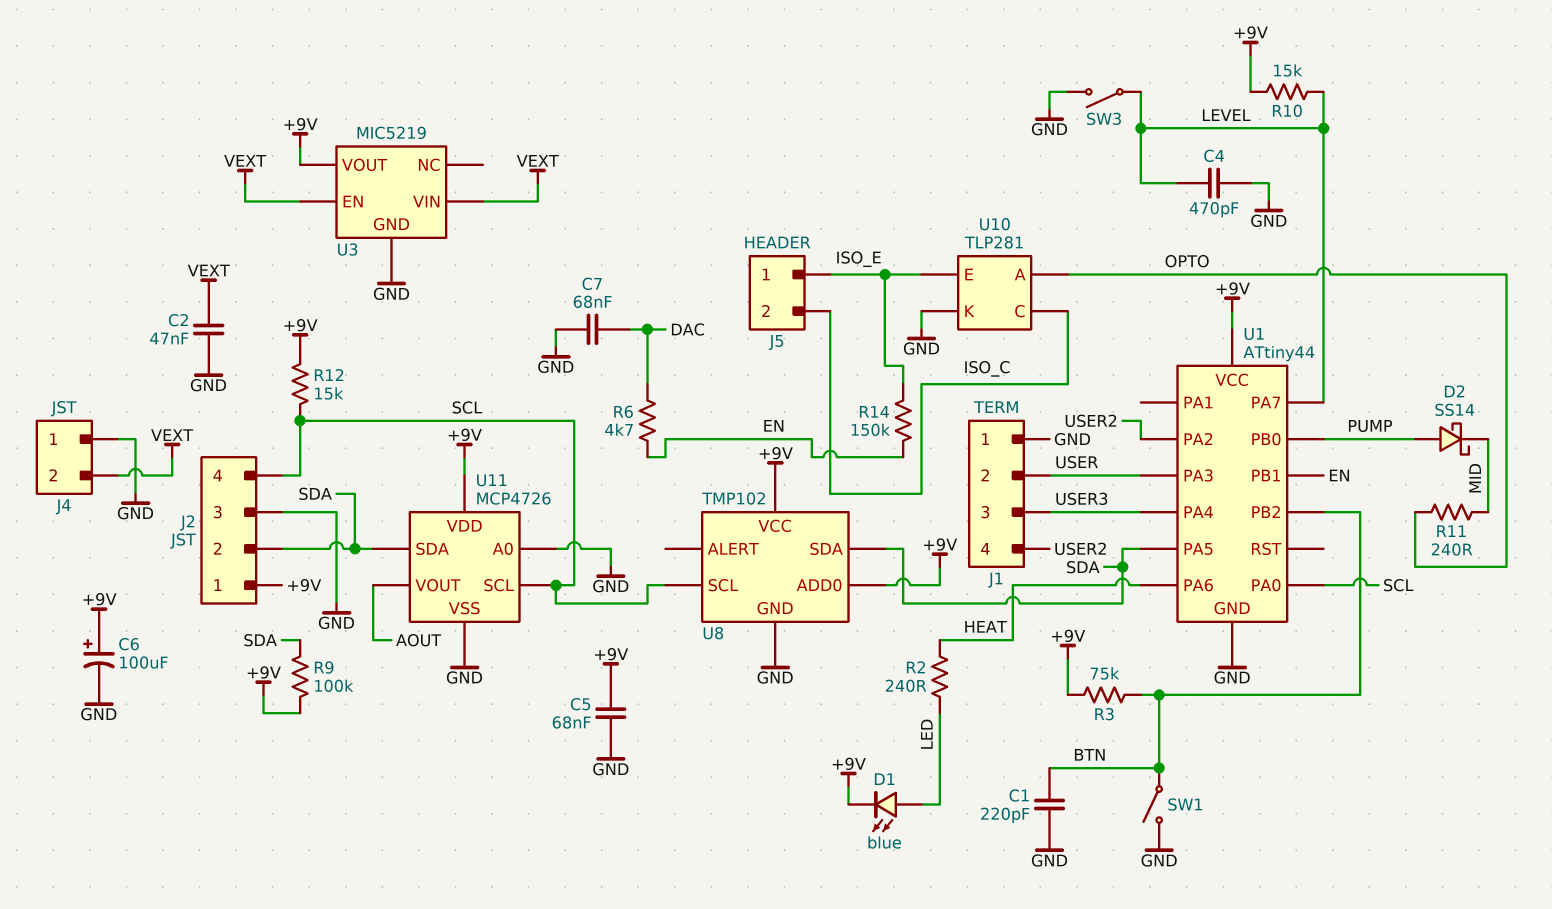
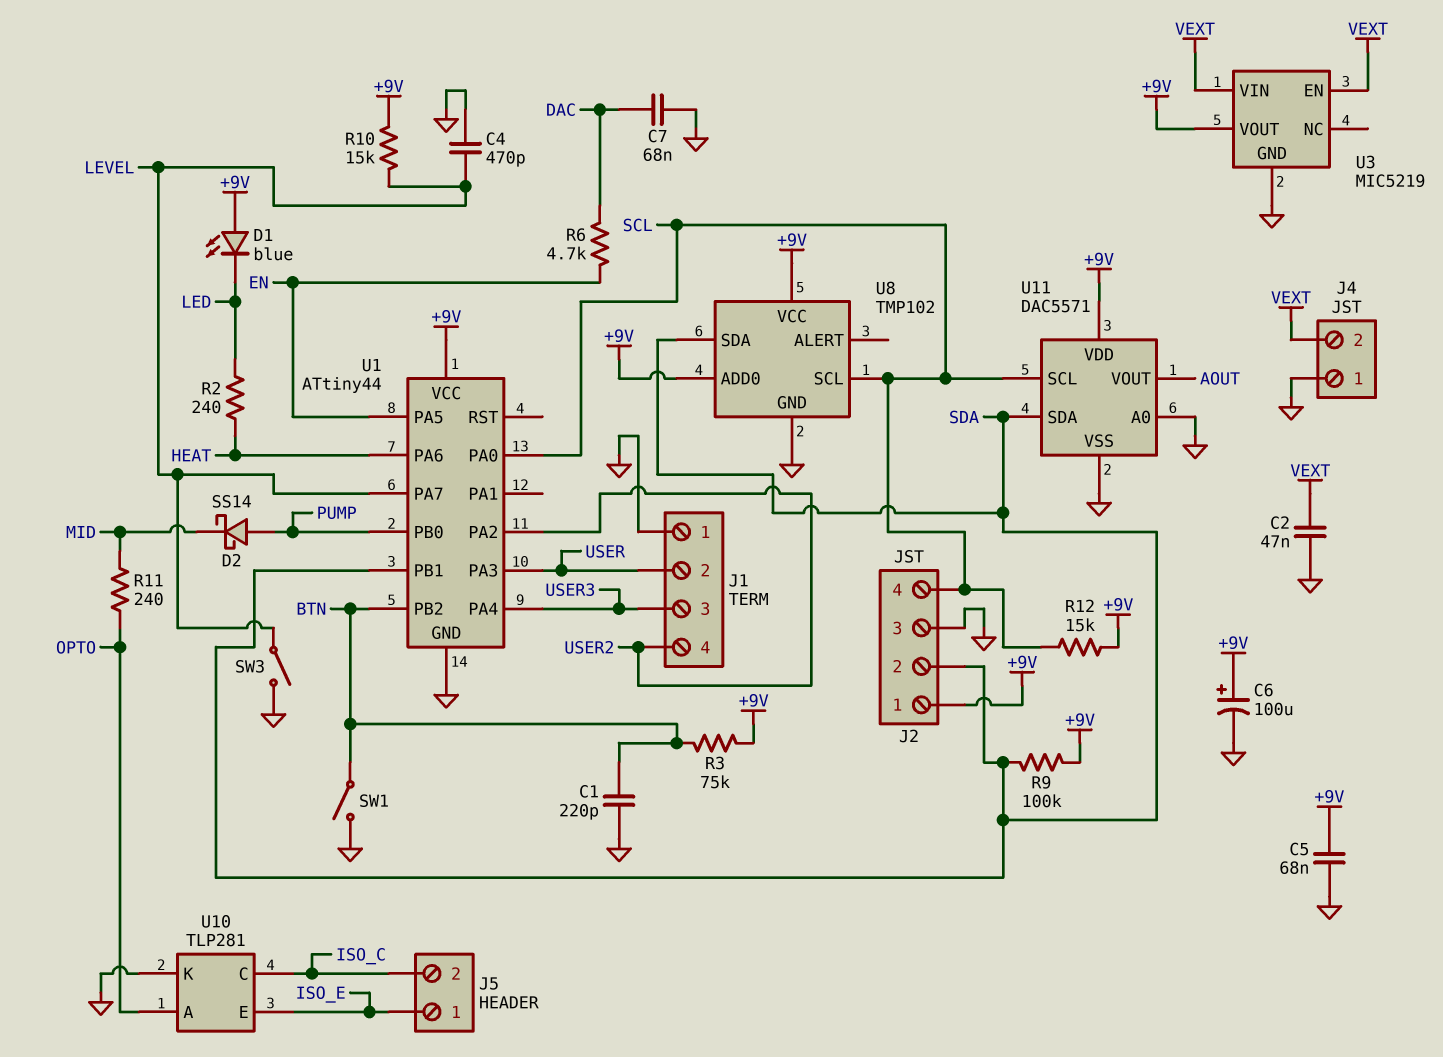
D1: LED blue (A LED, K +9V) -> LED blue (A +9V, K LED)
R14: 150k (EN, ISO_E) -> none
U1 pin PA5: SDA -> EN
U1 pin PB1: EN -> SDA
U11: MCP4726 -> DAC5571

